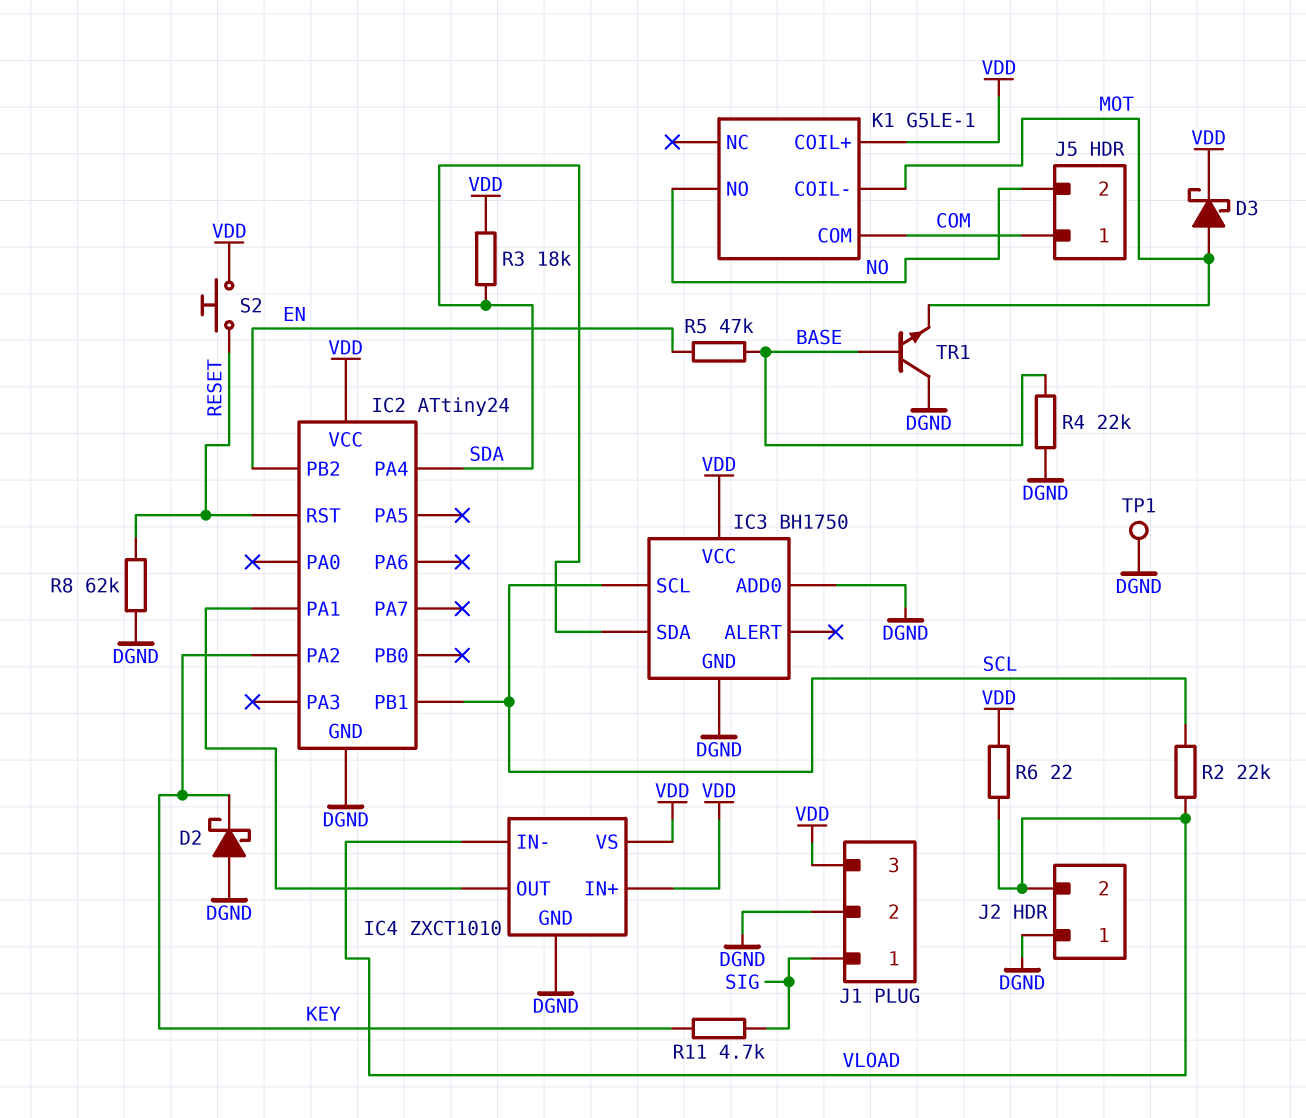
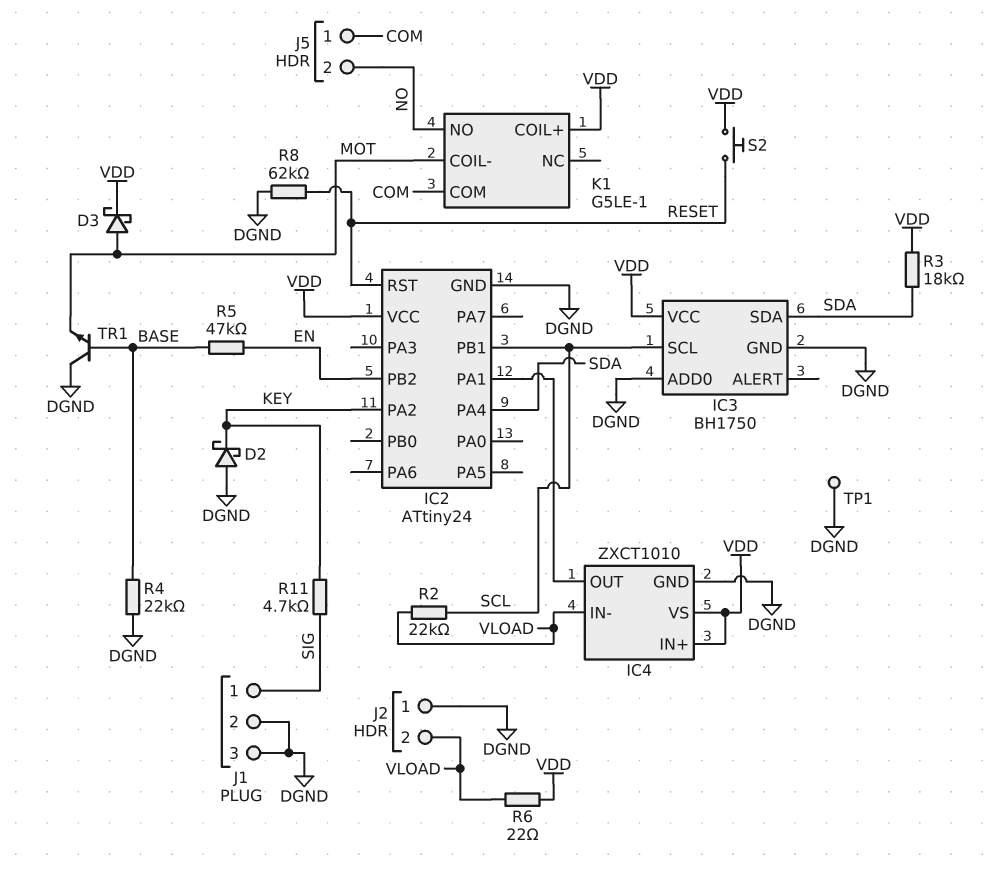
J1 pin 3: VDD -> DGND

